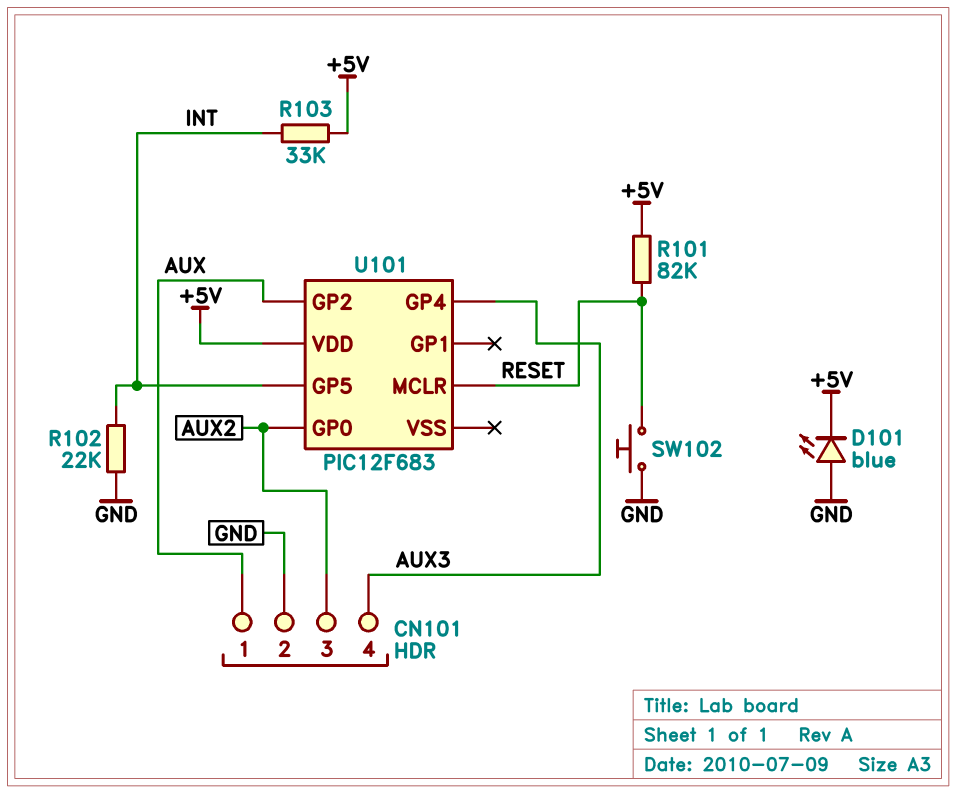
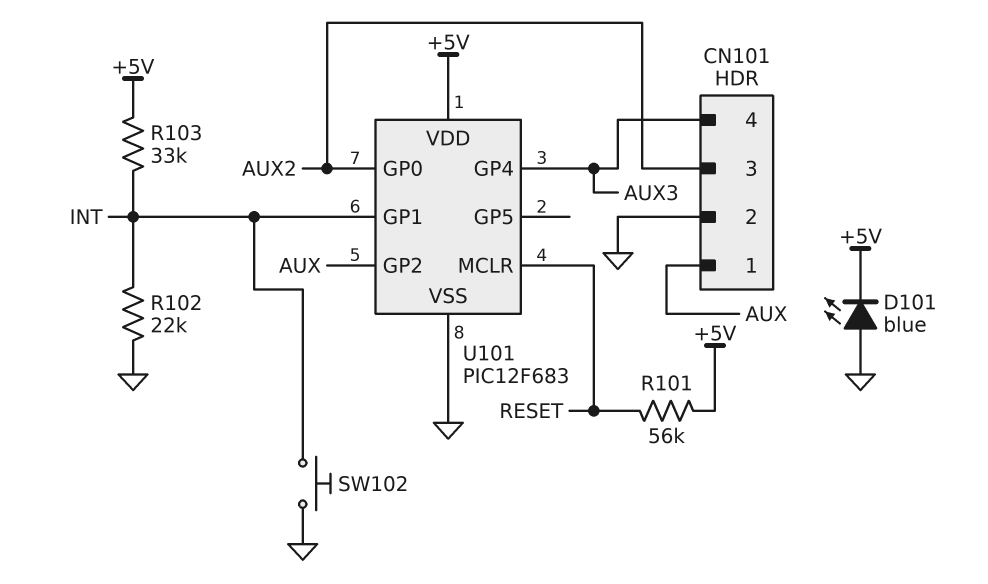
R101: 82k (+5V, RESET) -> 56k (+5V, RESET)
SW102: button (GND, RESET) -> button (GND, INT)
U101 pin GP1: none -> INT
U101 pin GP5: INT -> none
U101 pin VSS: none -> GND

